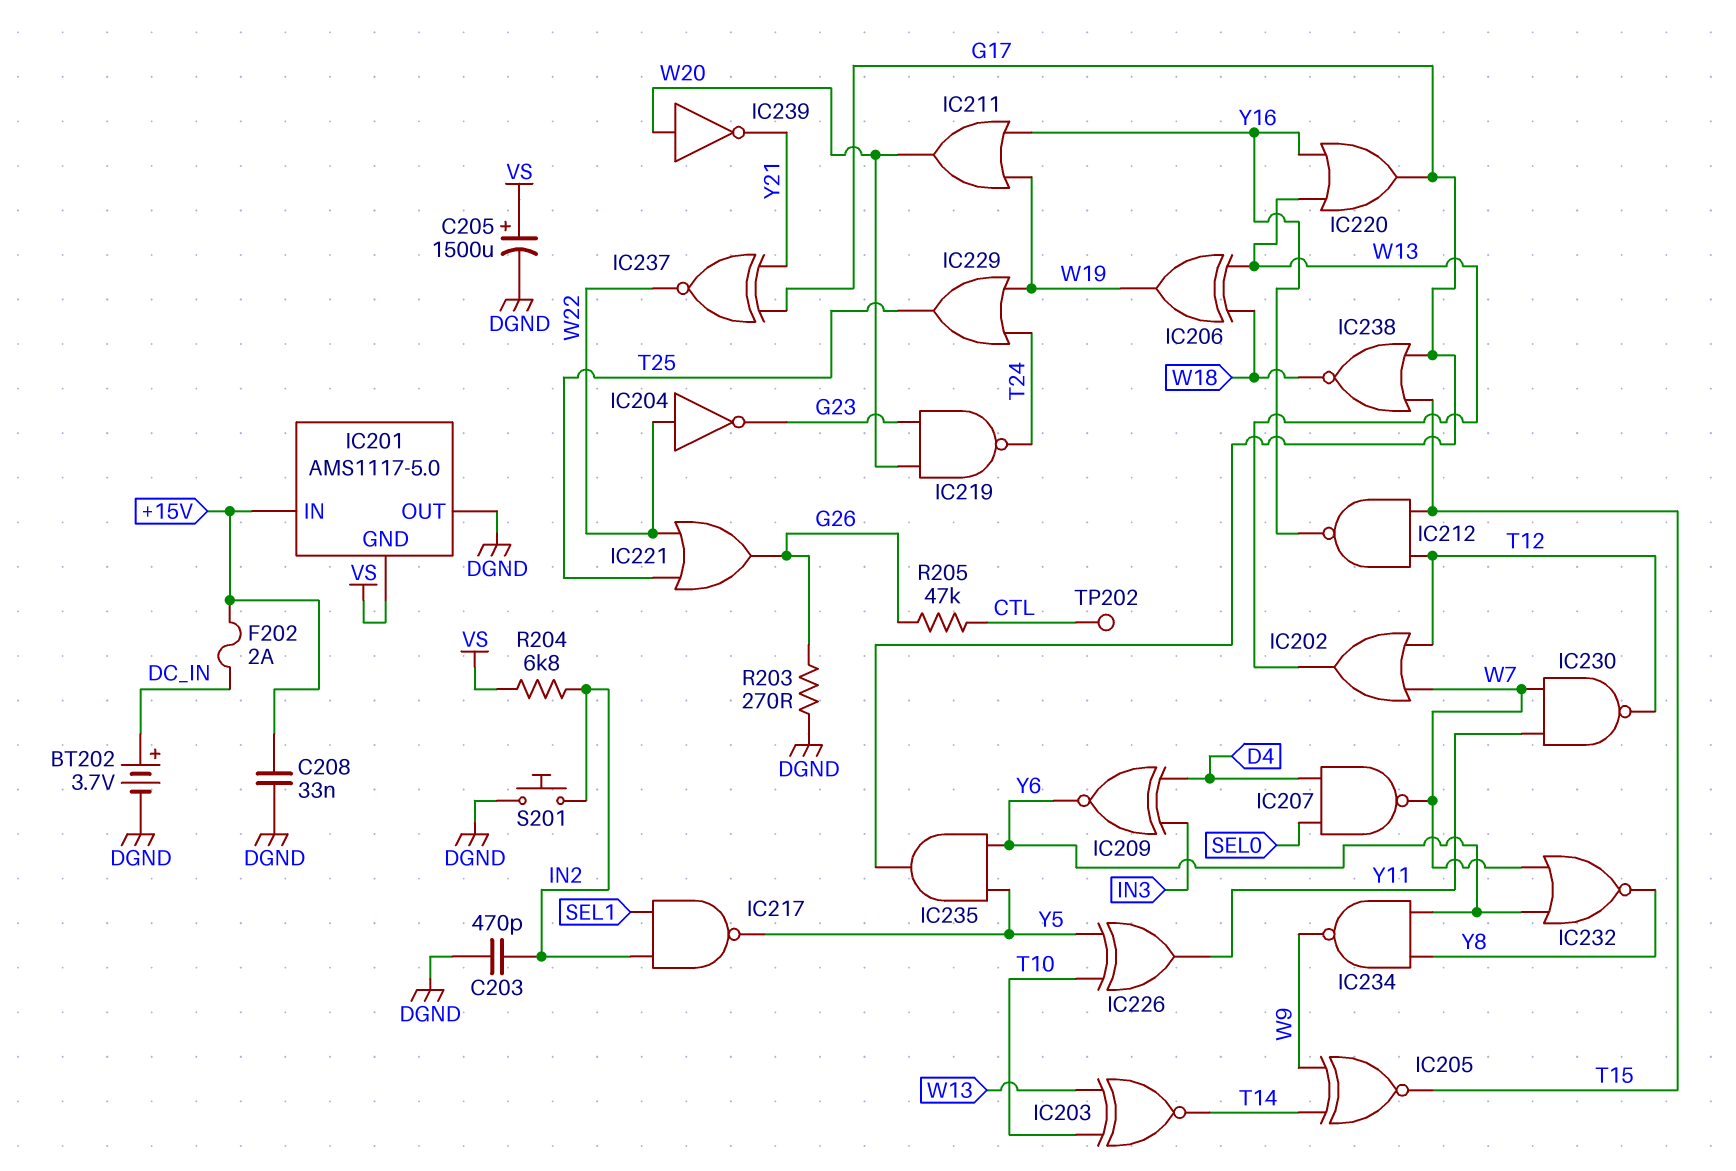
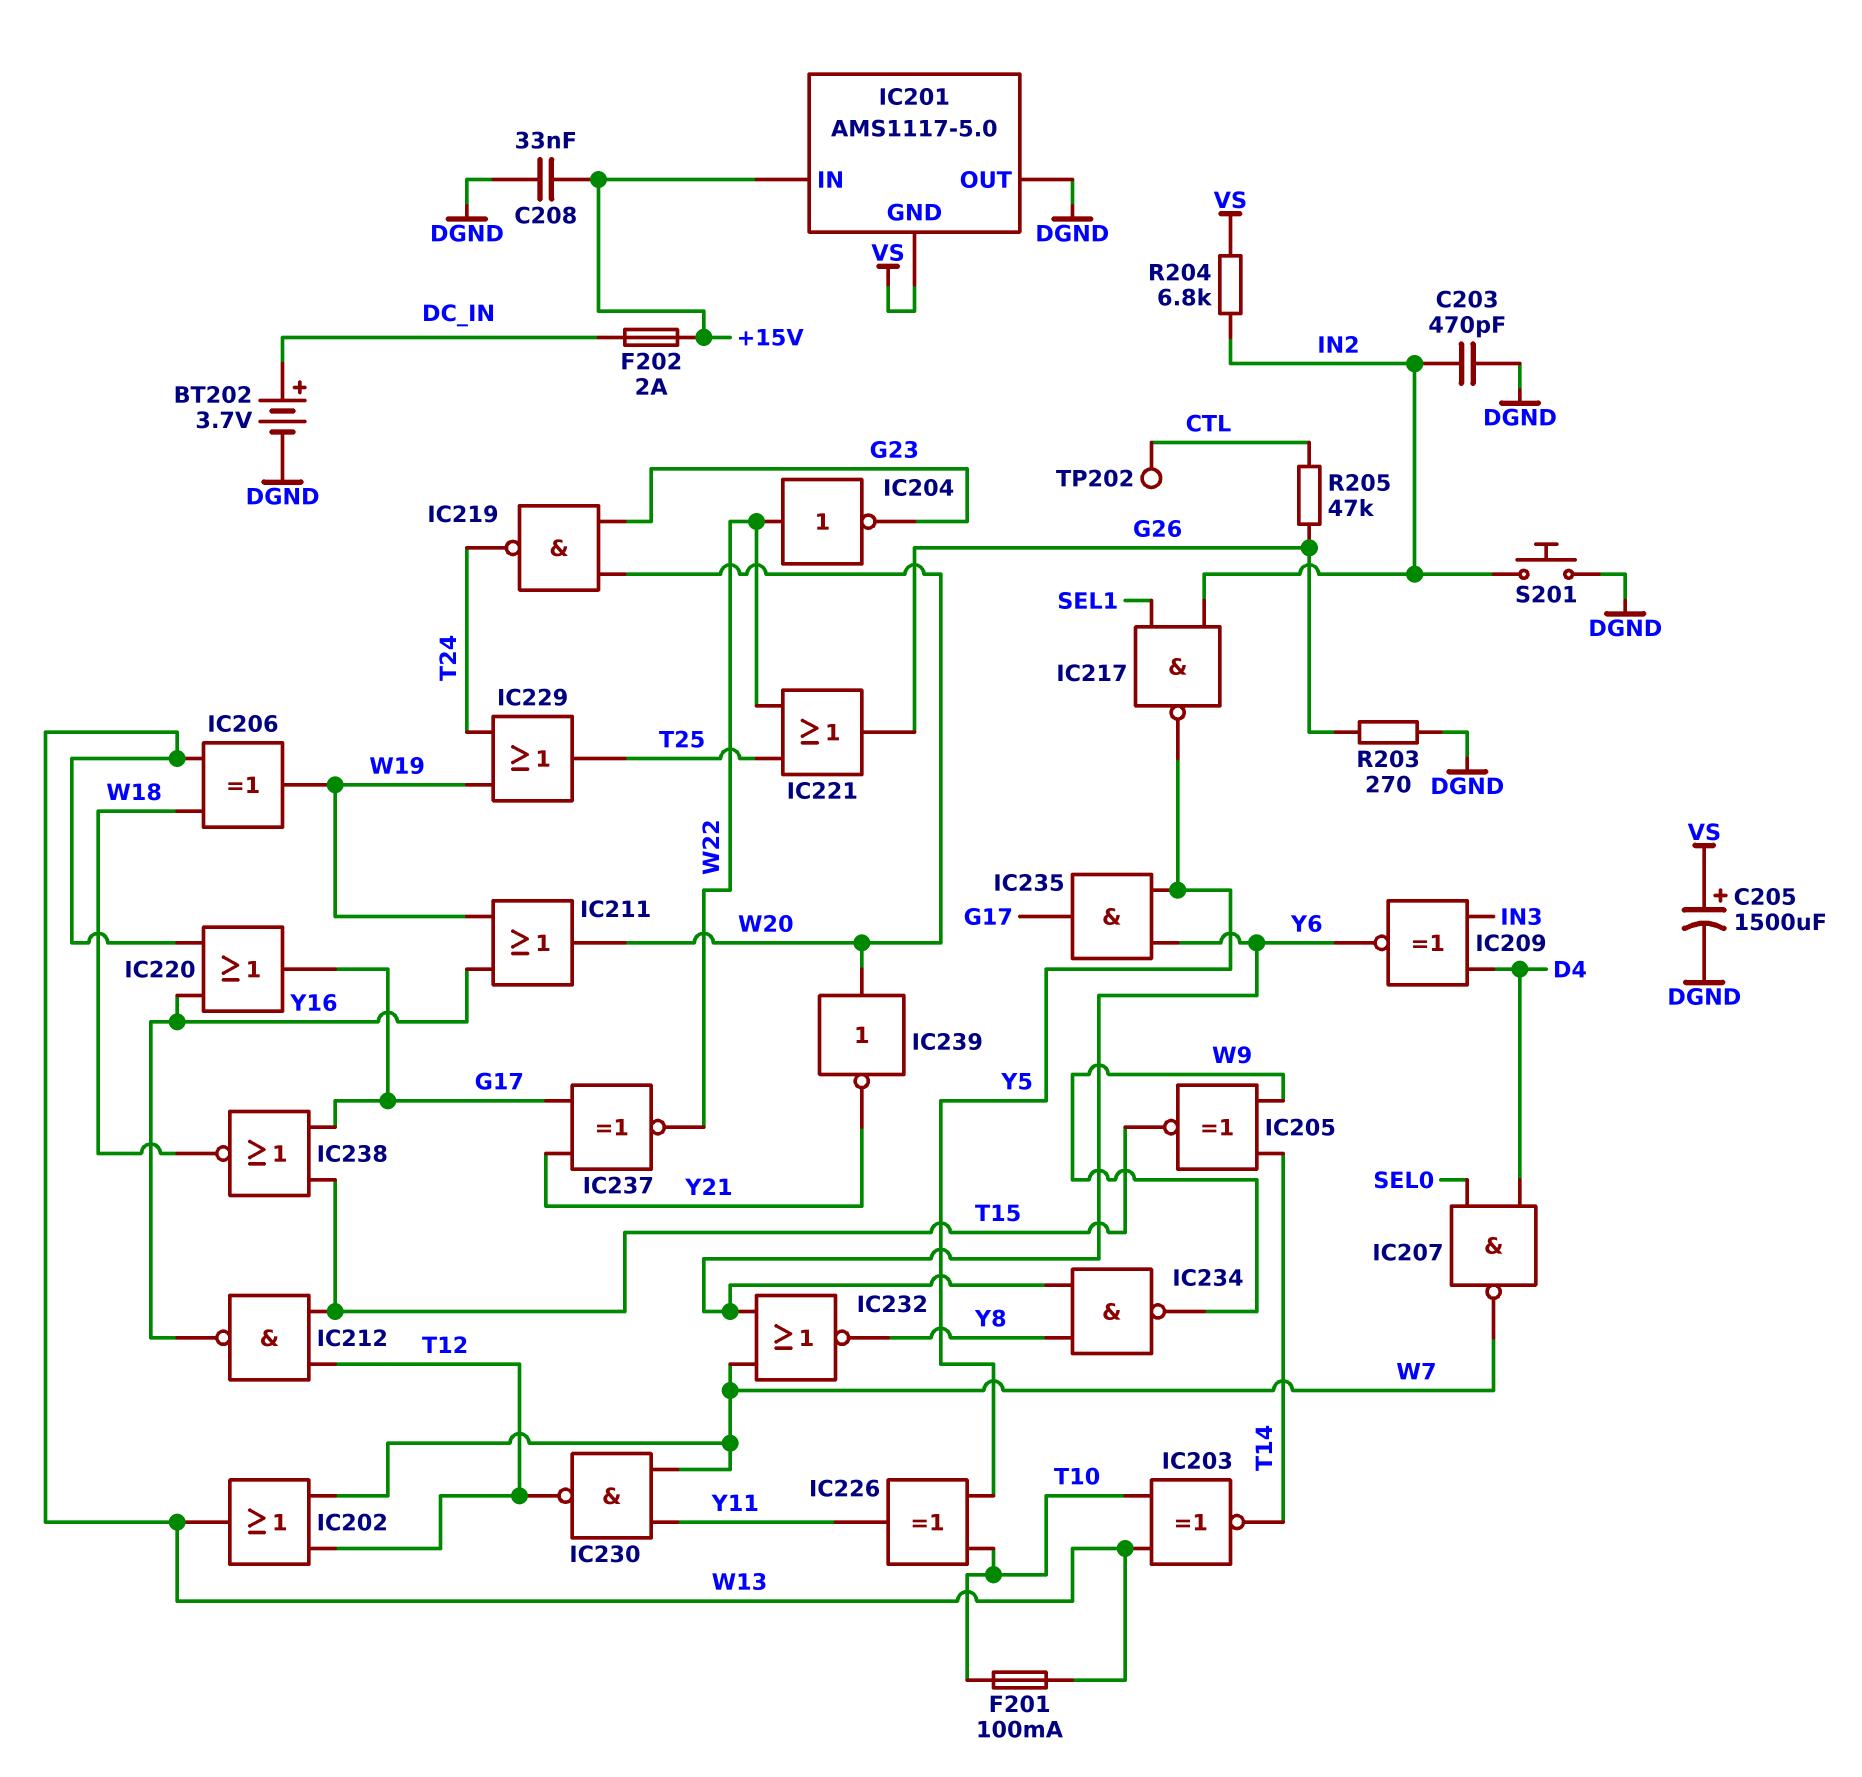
F201: none -> 100mA (T10, W13)

